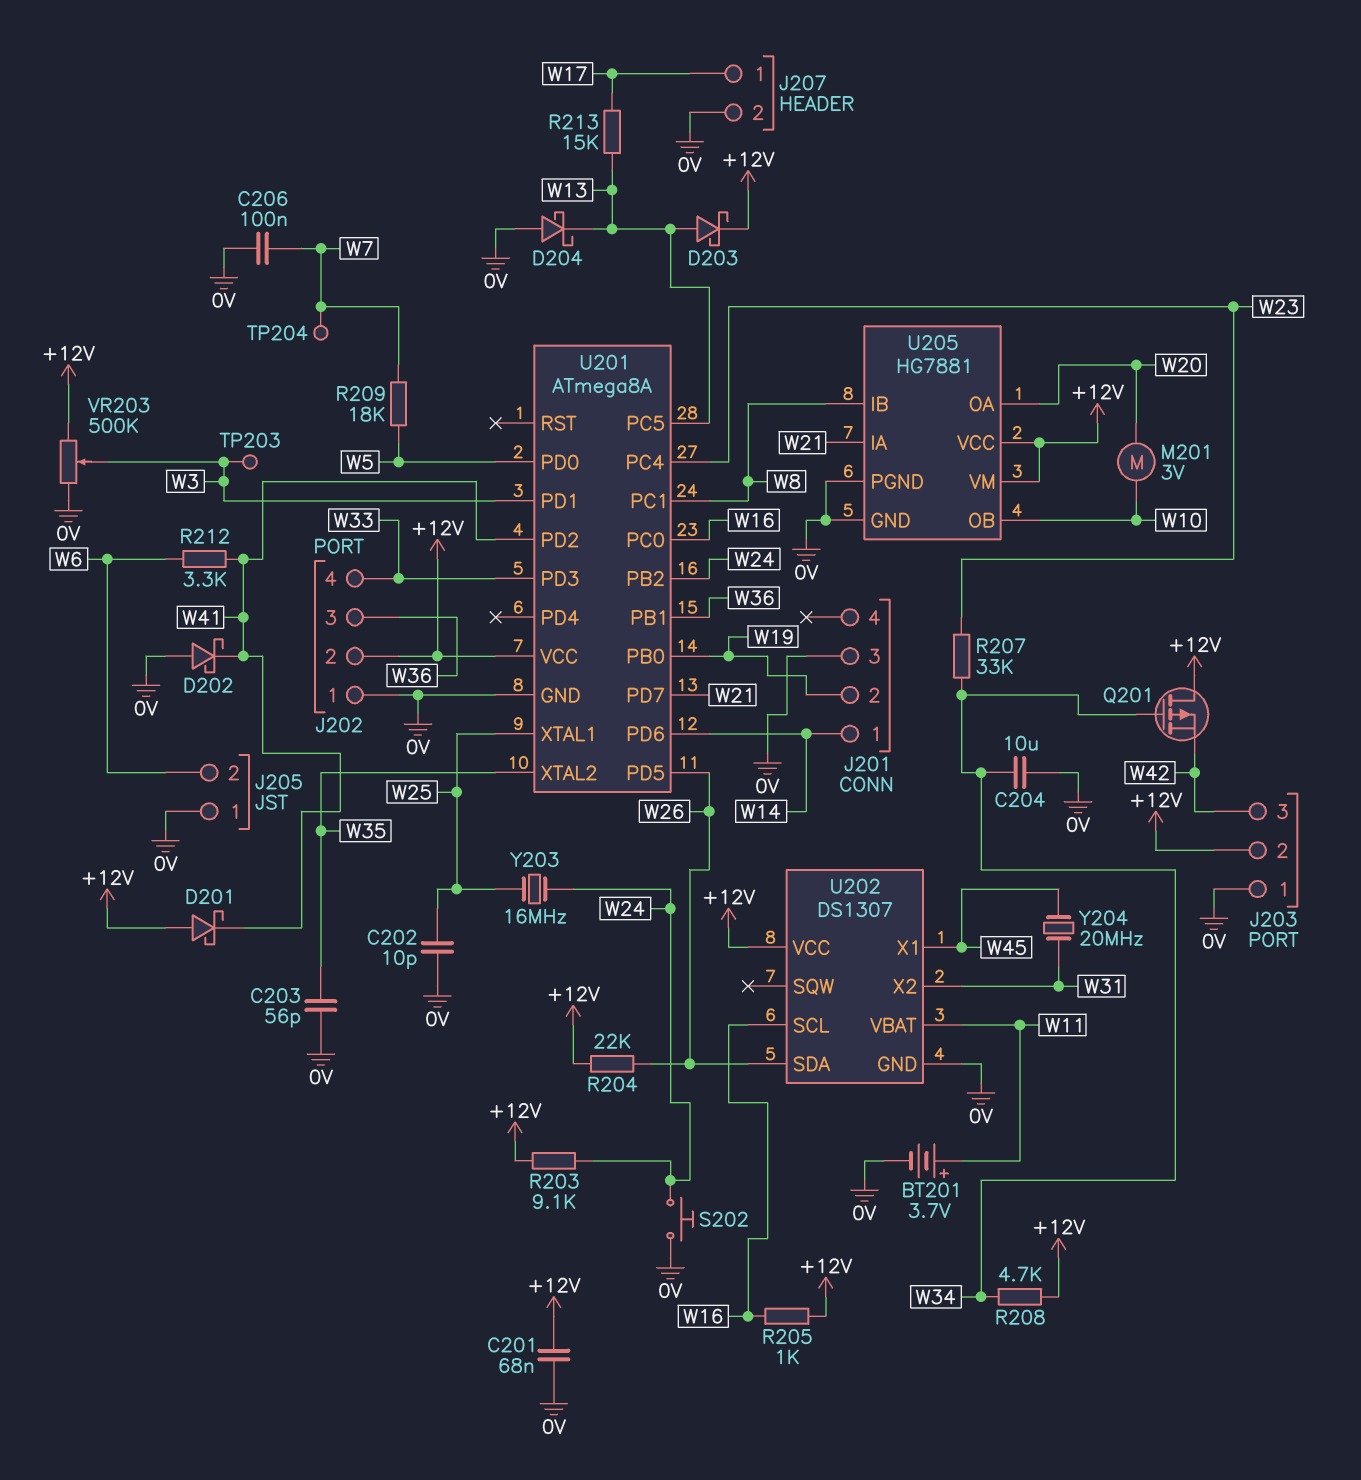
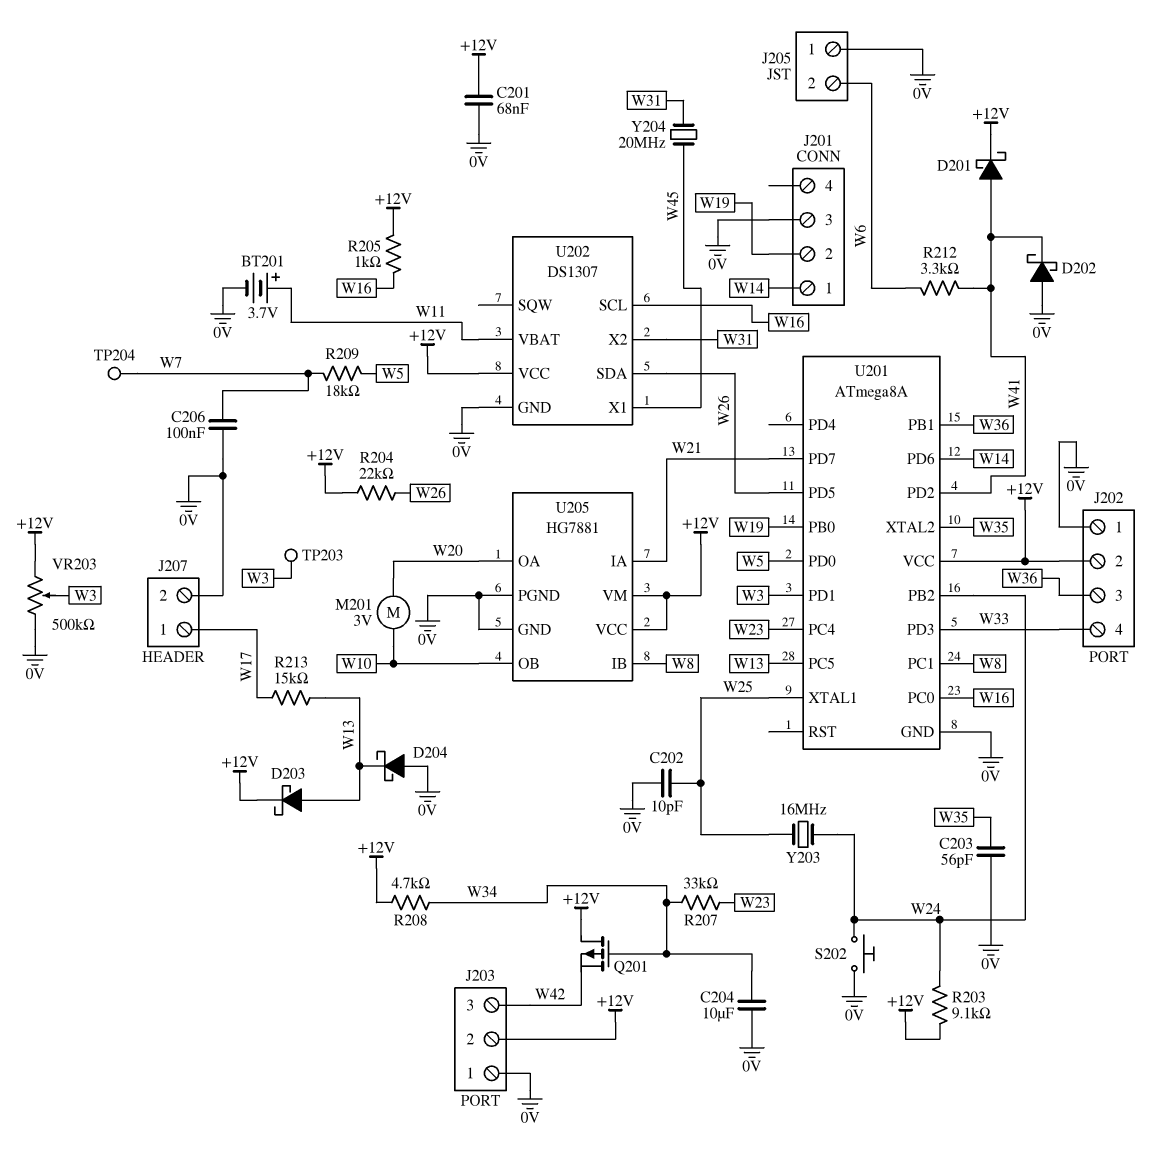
D201: schottky (A +12V, K W41) -> schottky (A W41, K +12V)

